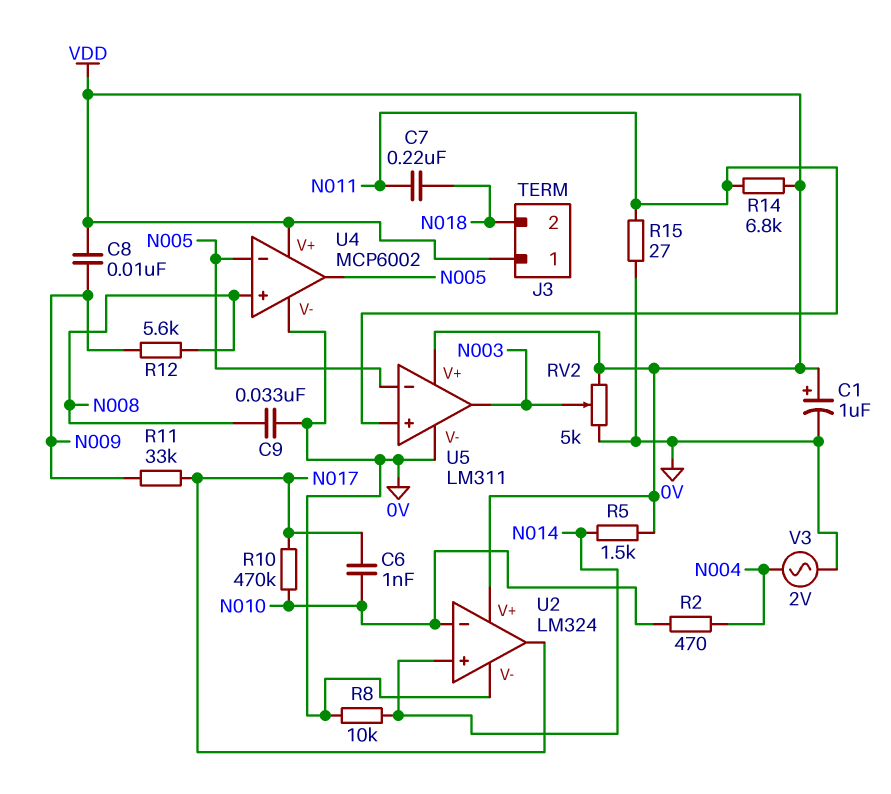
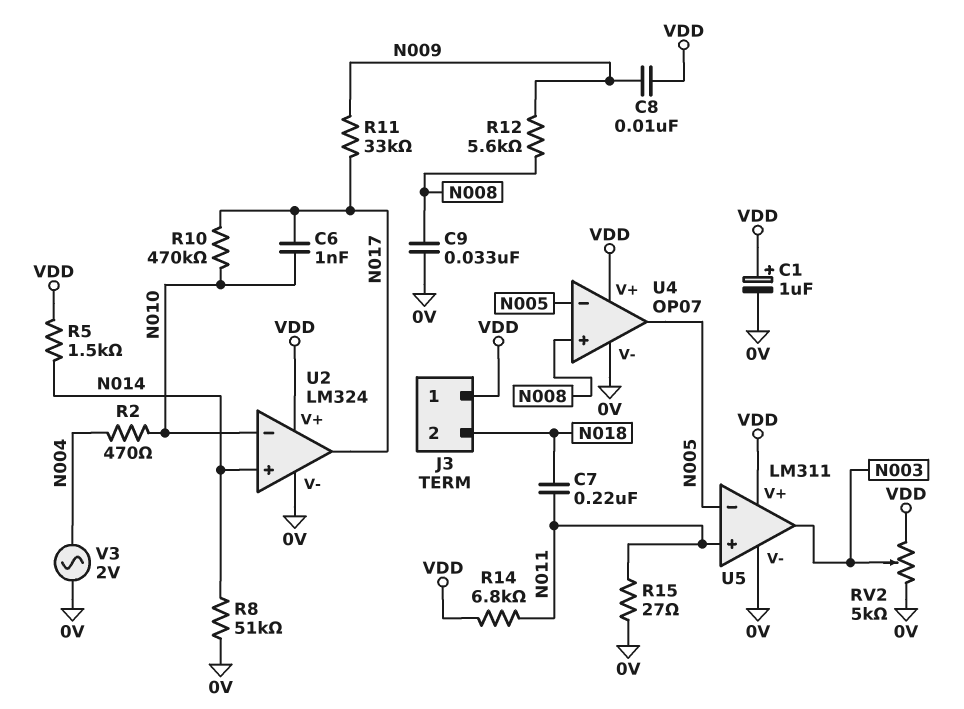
R8: 10k (0V, N014) -> 51k (0V, N014)
U4: MCP6002 -> OP07

